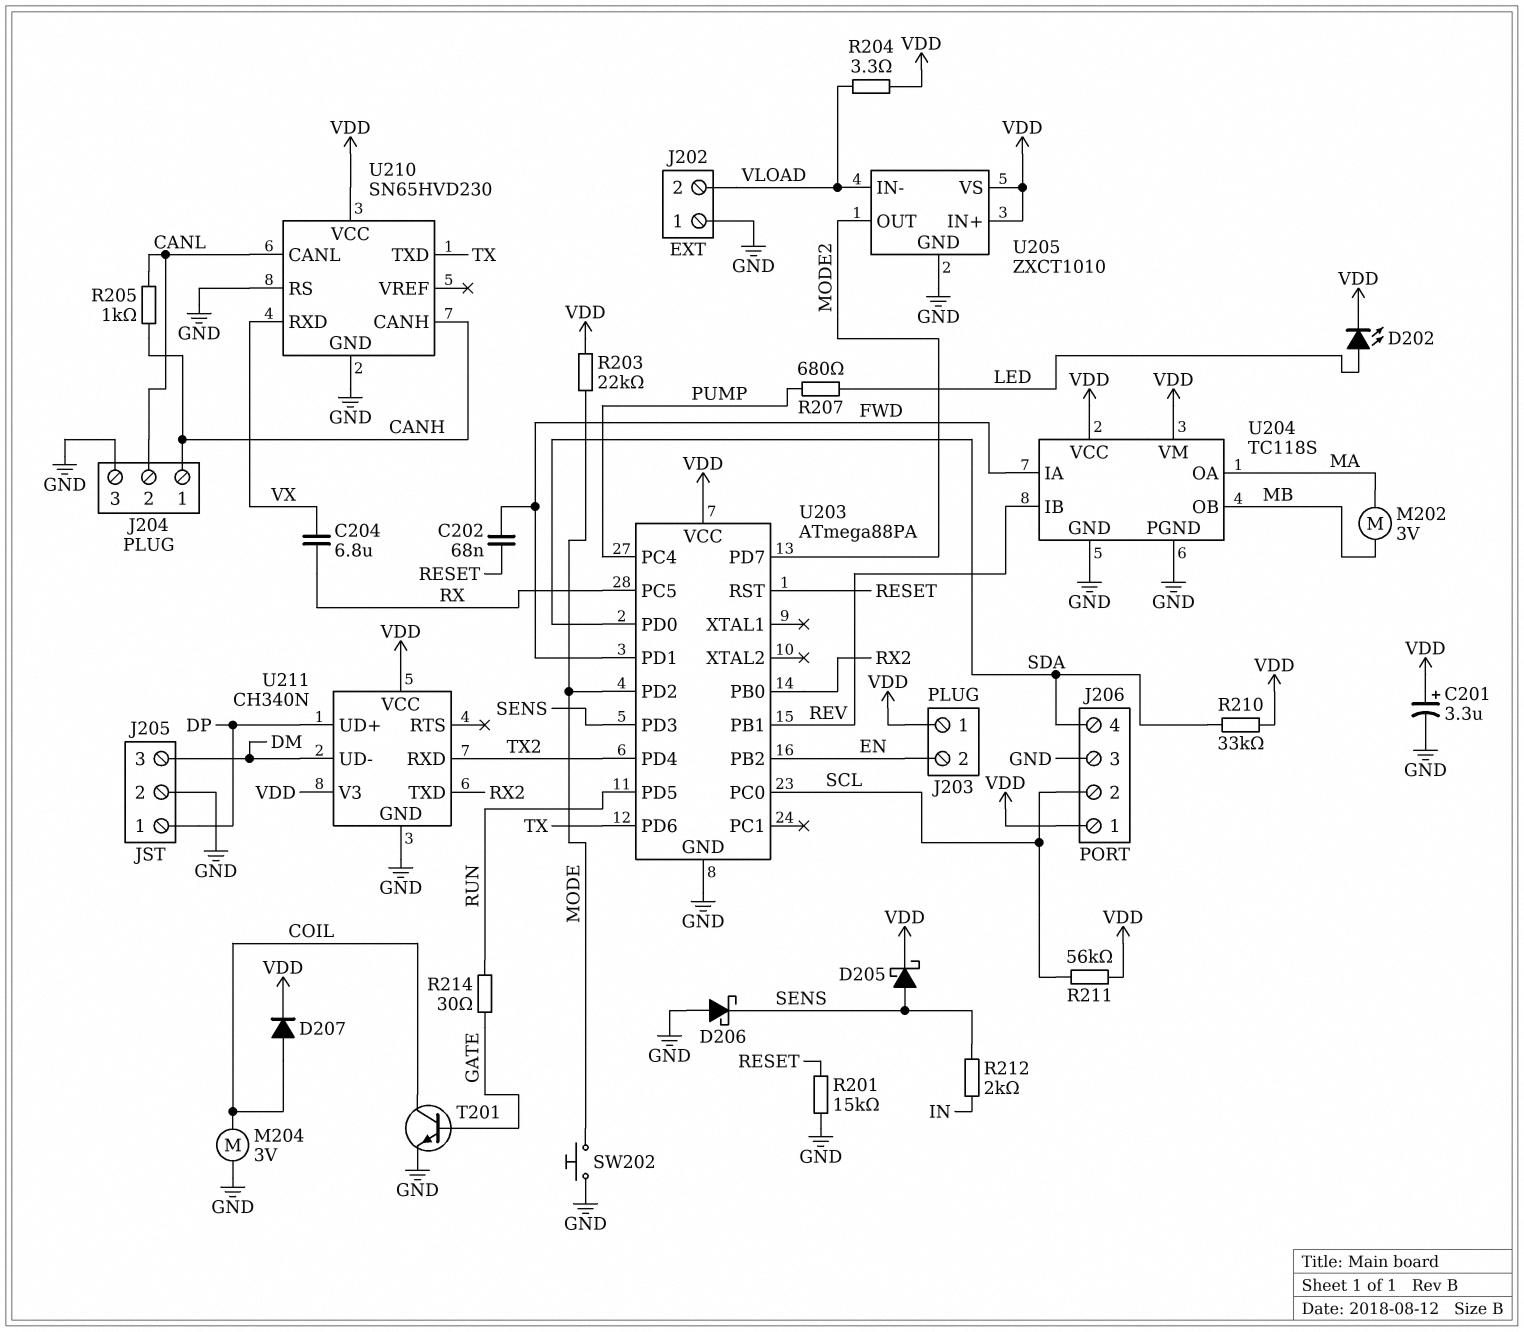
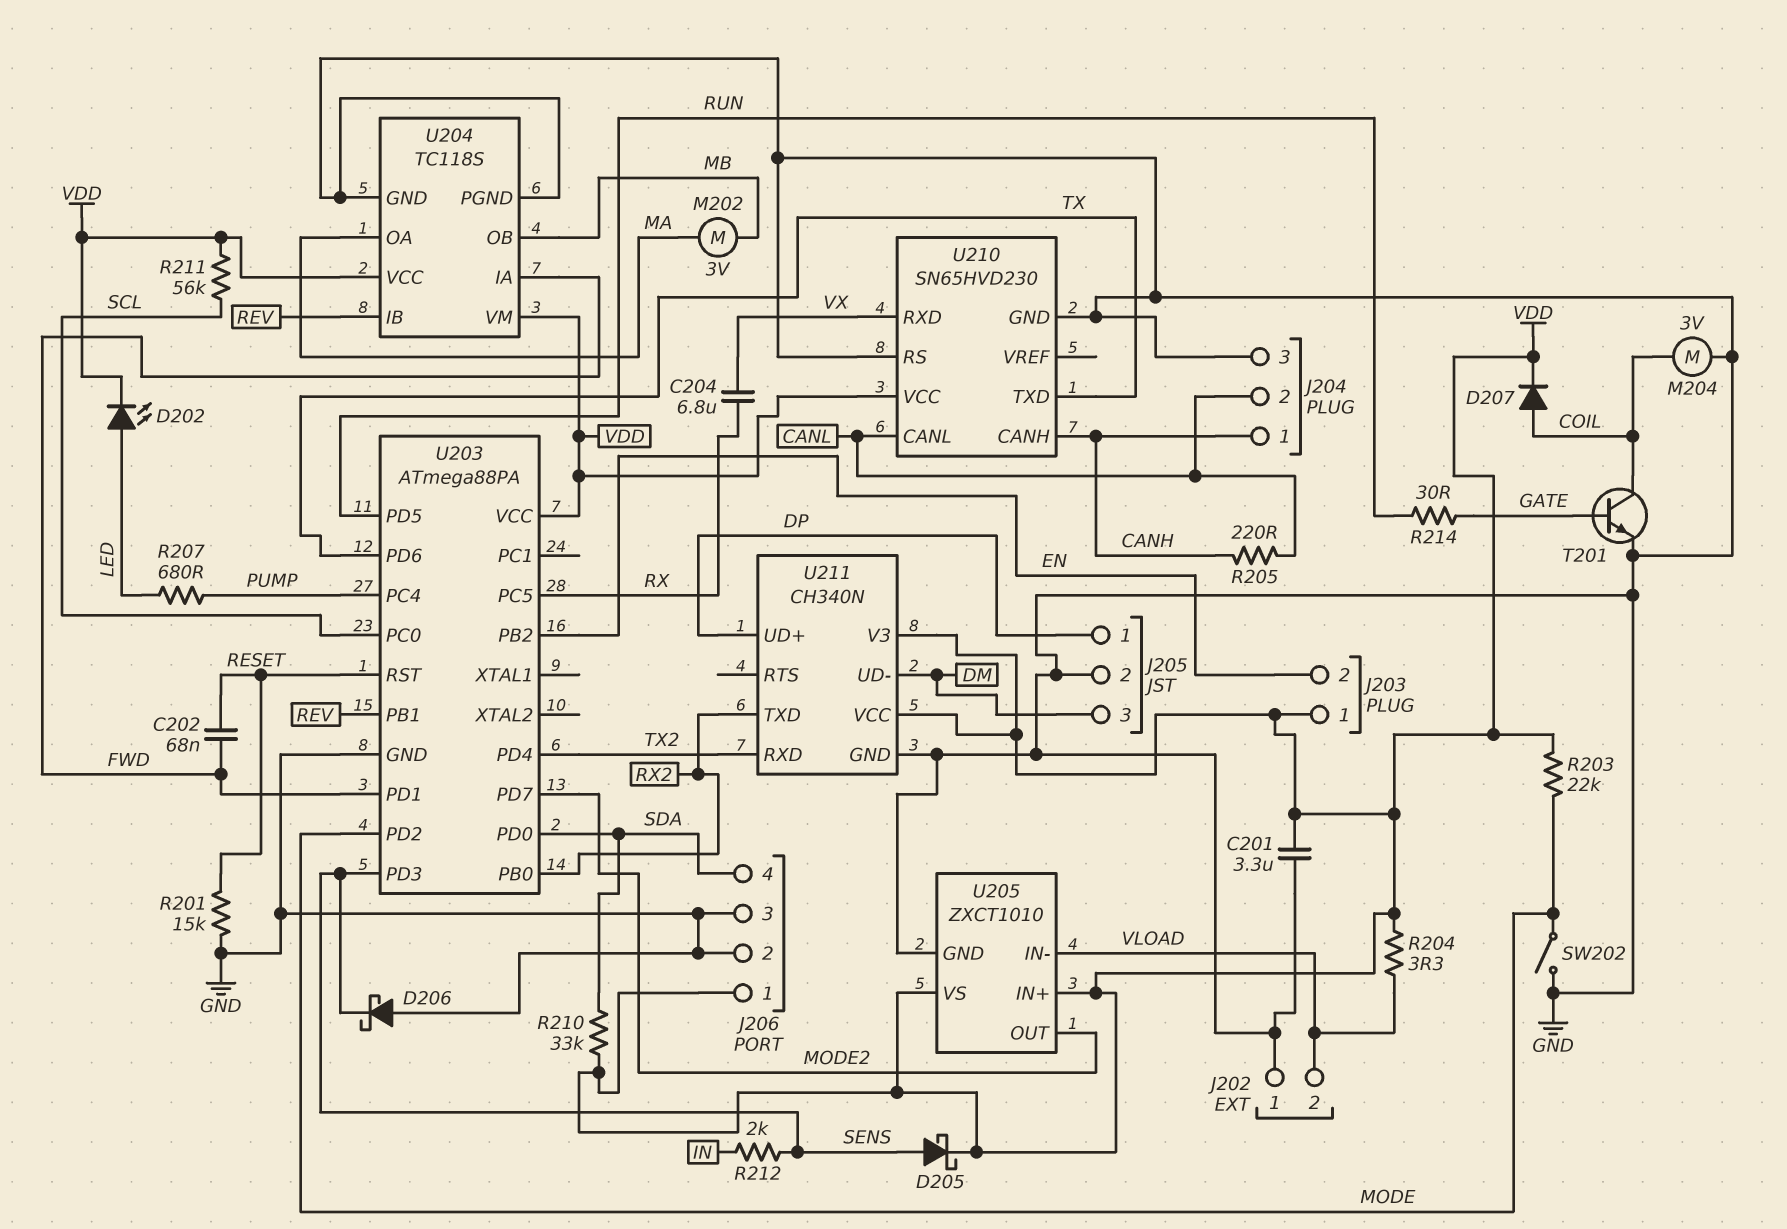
C201: 3.3uF (plus VDD, minus GND) -> 3.3uF (GND, VDD)
J206 pin 2: SCL -> GND
R205: 1k (CANH, CANL) -> 220 (CANH, CANL)
SW202: button (GND, MODE) -> switch (GND, MODE)

